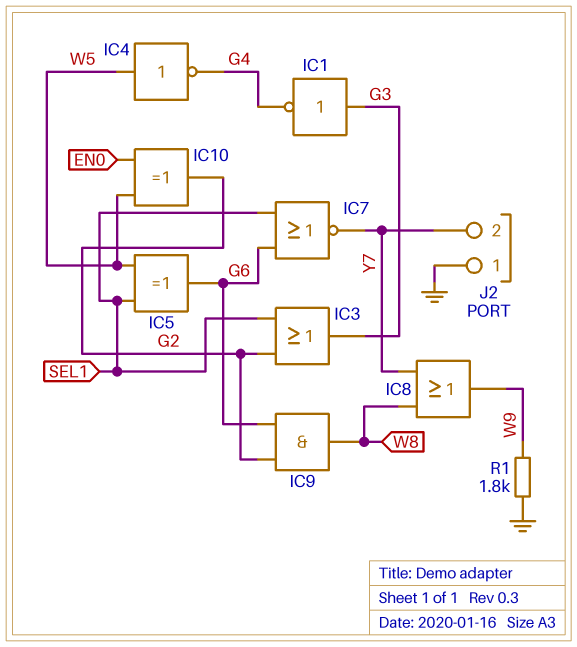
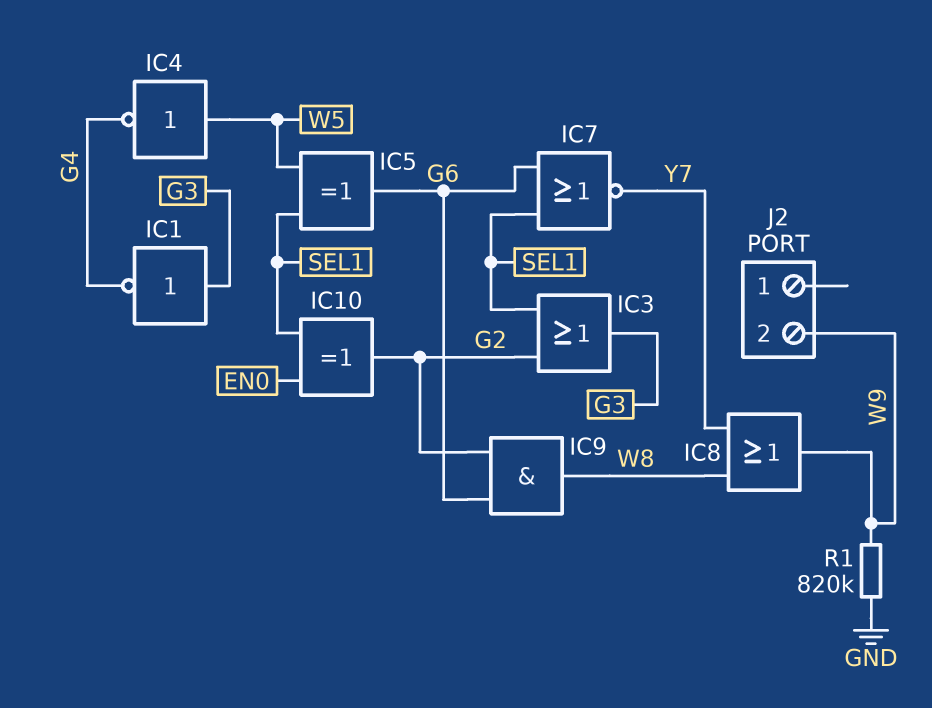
IC10: XOR (in EN0, in W5, out G2) -> XOR (in EN0, in SEL1, out G2)
J2 pin 1: GND -> none
J2 pin 2: Y7 -> W9
R1: 1.8k (GND, W9) -> 820k (GND, W9)

